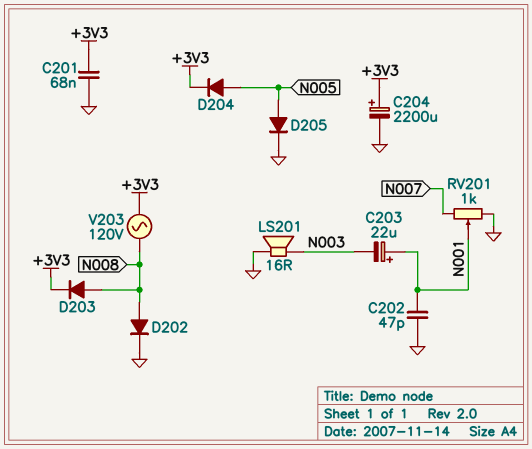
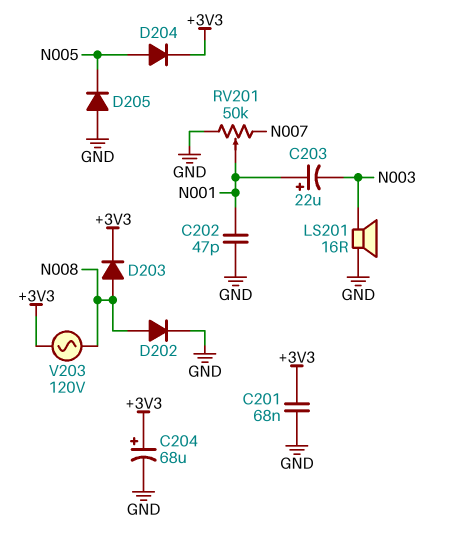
C204: 2200uF (plus +3V3, minus GND) -> 68uF (plus +3V3, minus GND)
D205: diode (A N005, K GND) -> diode (A GND, K N005)
RV201: 1k (GND, N007, wiper N001) -> 50k (GND, N007, wiper N001)

